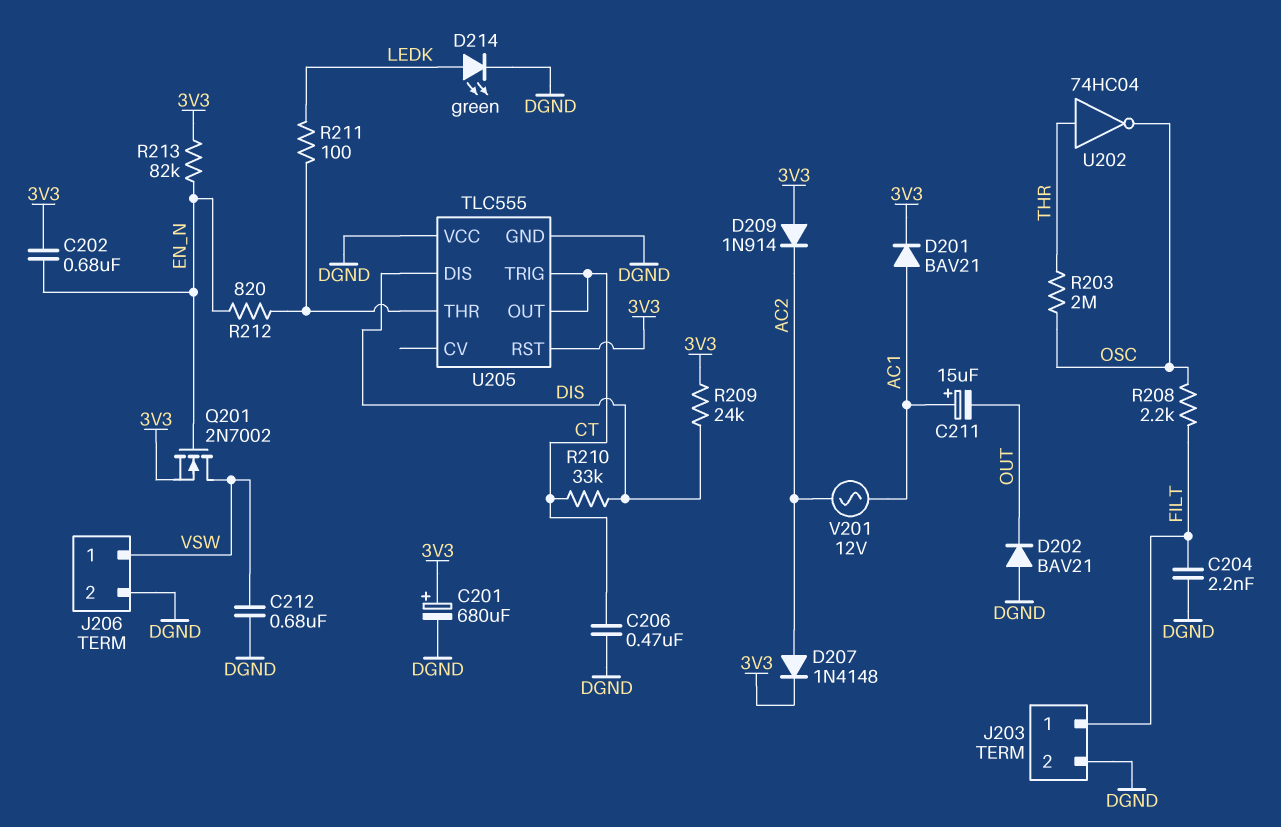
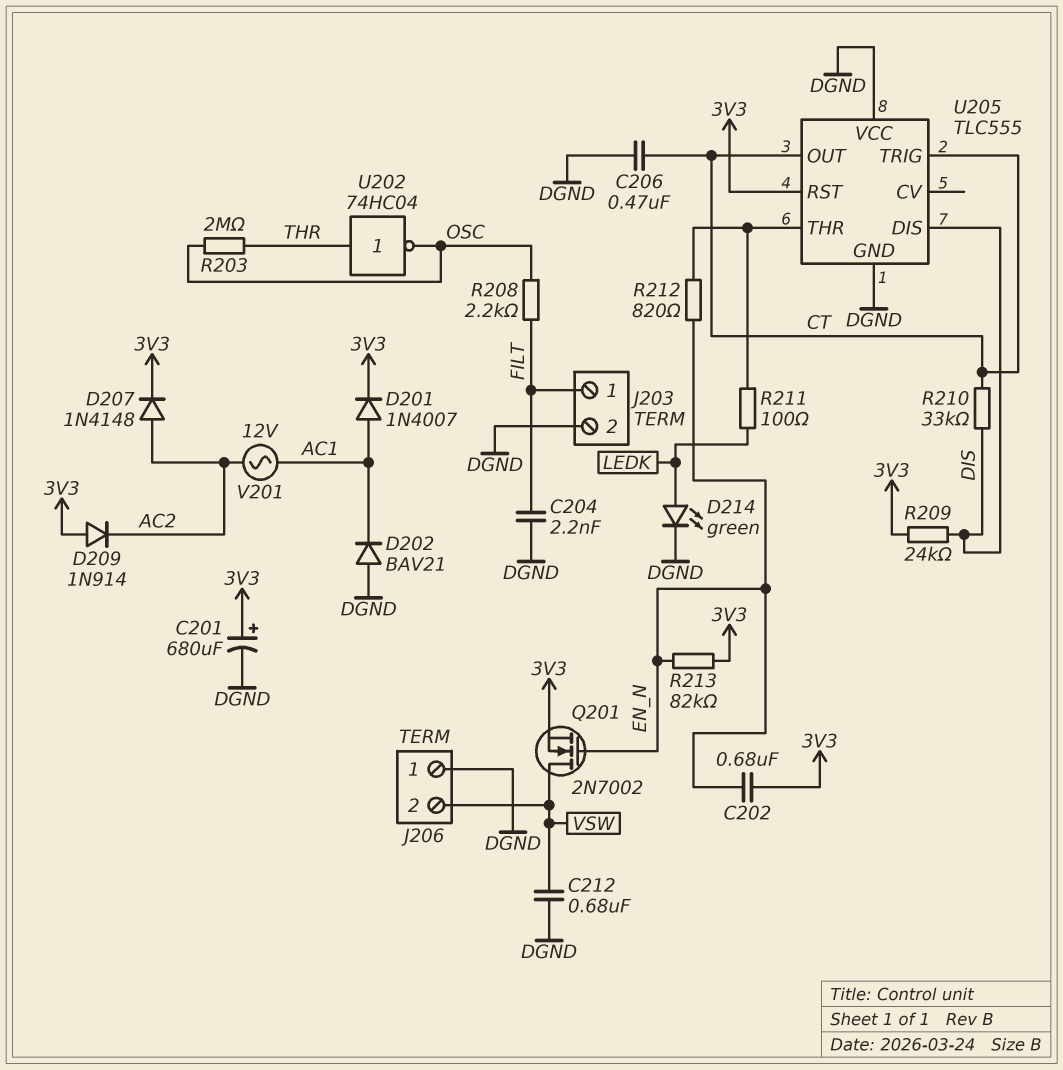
C211: 15uF (plus AC1, minus OUT) -> none
D201: diode BAV21 (A AC1, K 3V3) -> diode 1N4007 (A AC1, K 3V3)
D202: diode BAV21 (A DGND, K OUT) -> diode BAV21 (A DGND, K AC1)
J206 pin 1: VSW -> DGND
J206 pin 2: DGND -> VSW

